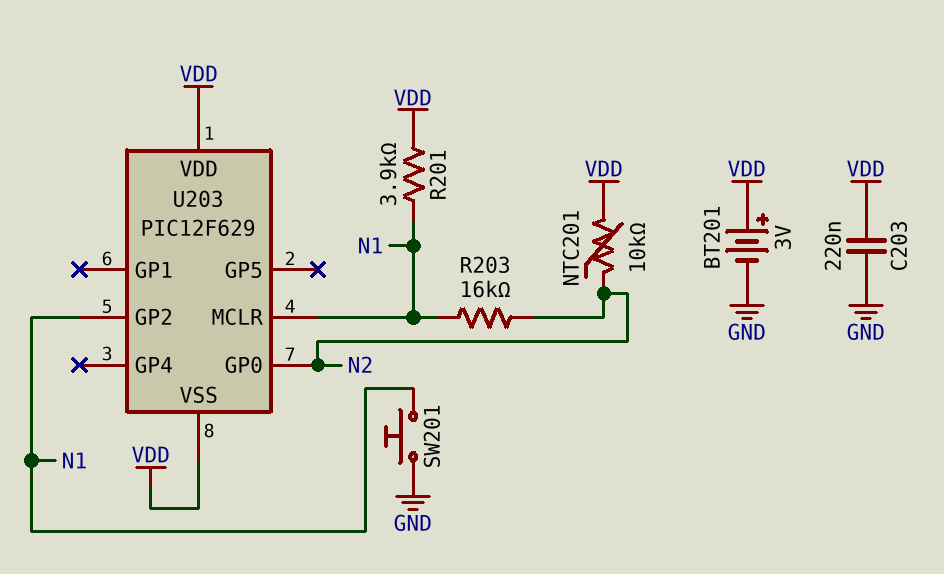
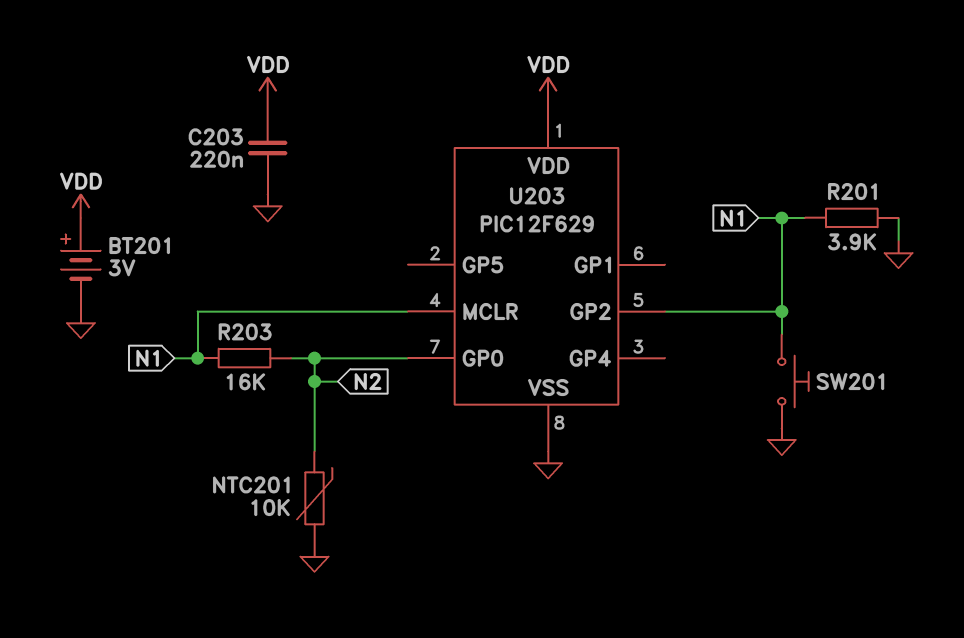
NTC201: 10k (N2, VDD) -> 10k (GND, N2)
R201: 3.9k (N1, VDD) -> 3.9k (GND, N1)
U203 pin VSS: VDD -> GND

